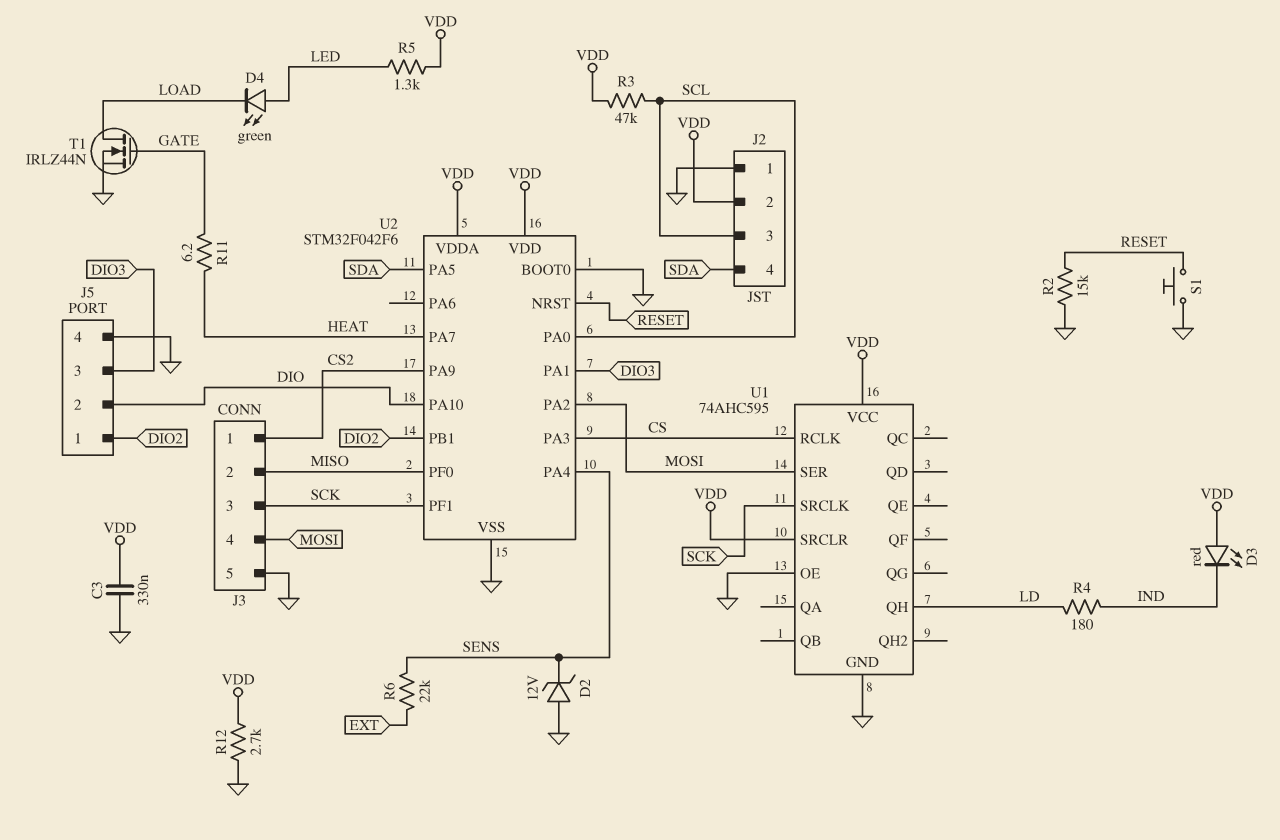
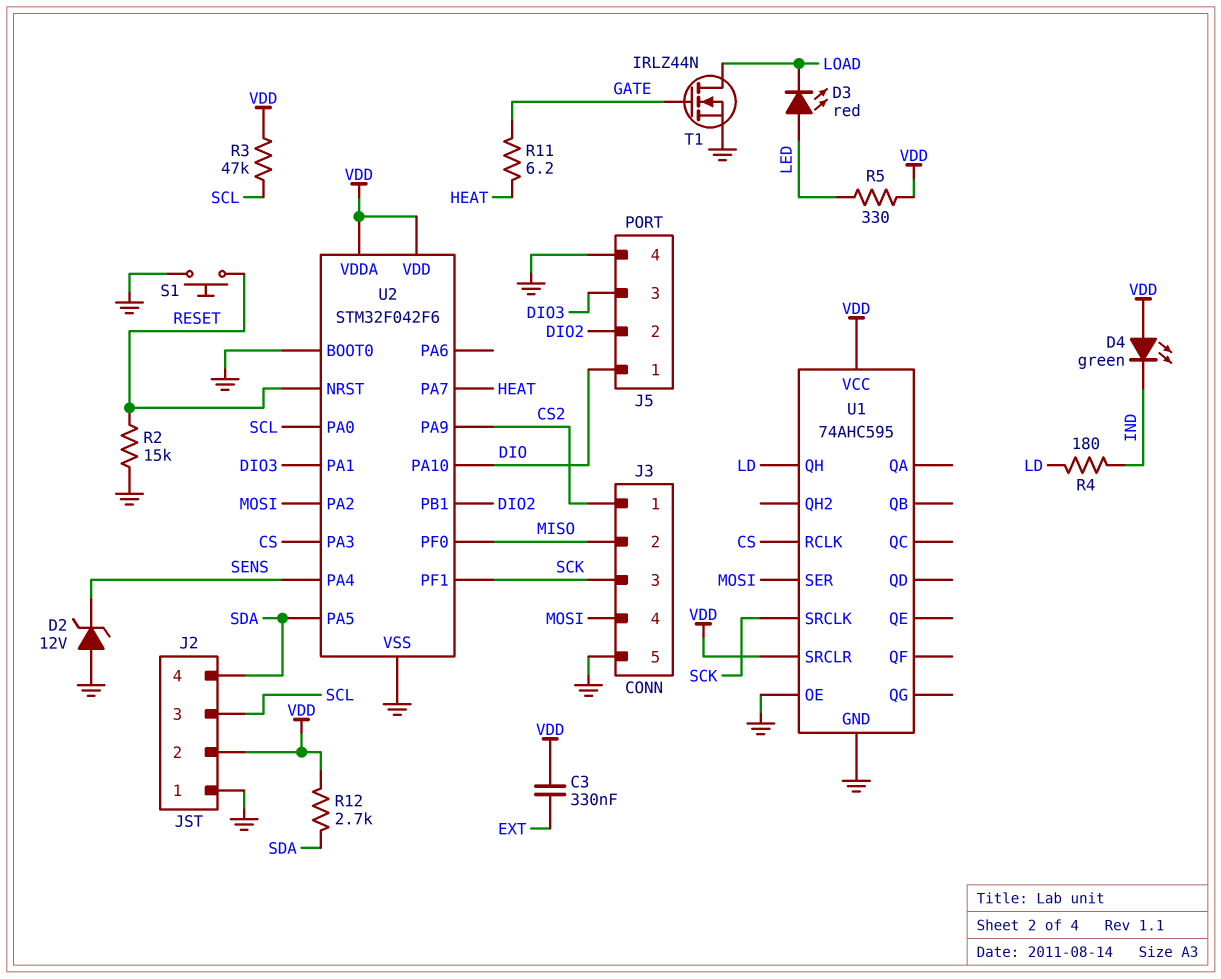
C3: 330nF (GND, VDD) -> 330nF (EXT, VDD)
D3: LED red (A VDD, K IND) -> LED red (A LED, K LOAD)
D4: LED green (A LED, K LOAD) -> LED green (A VDD, K IND)
J5 pin 1: DIO2 -> DIO
J5 pin 2: DIO -> DIO2
R5: 1.3k (LED, VDD) -> 330 (LED, VDD)
R6: 22k (EXT, SENS) -> none
R12: 2.7k (GND, VDD) -> 2.7k (SDA, VDD)

